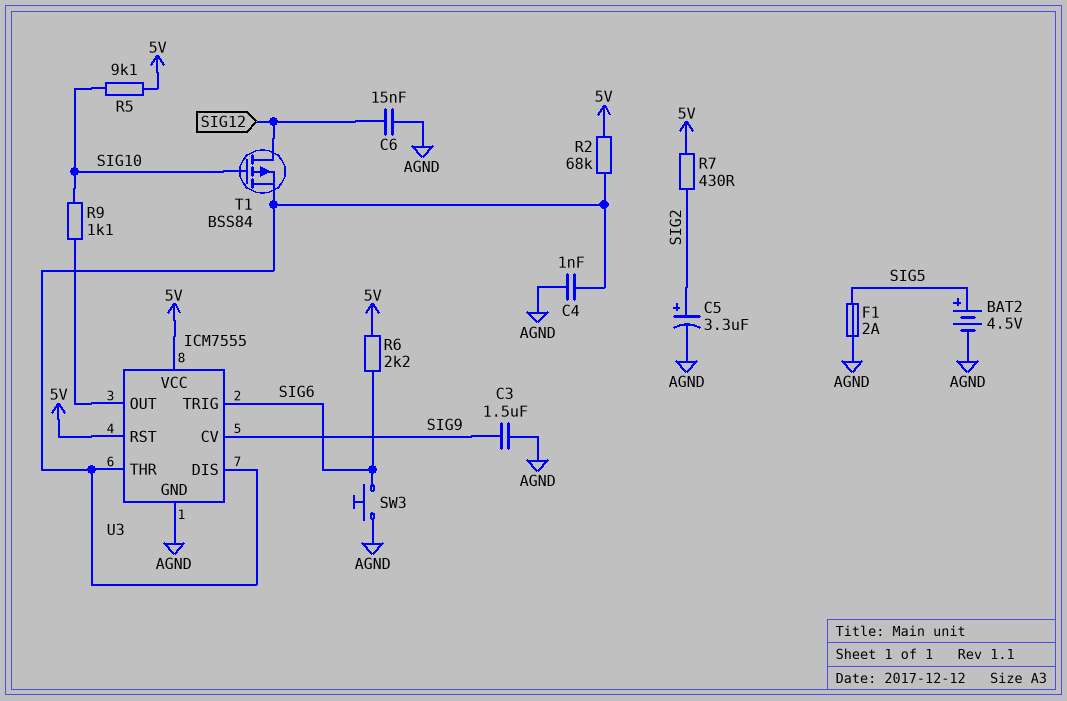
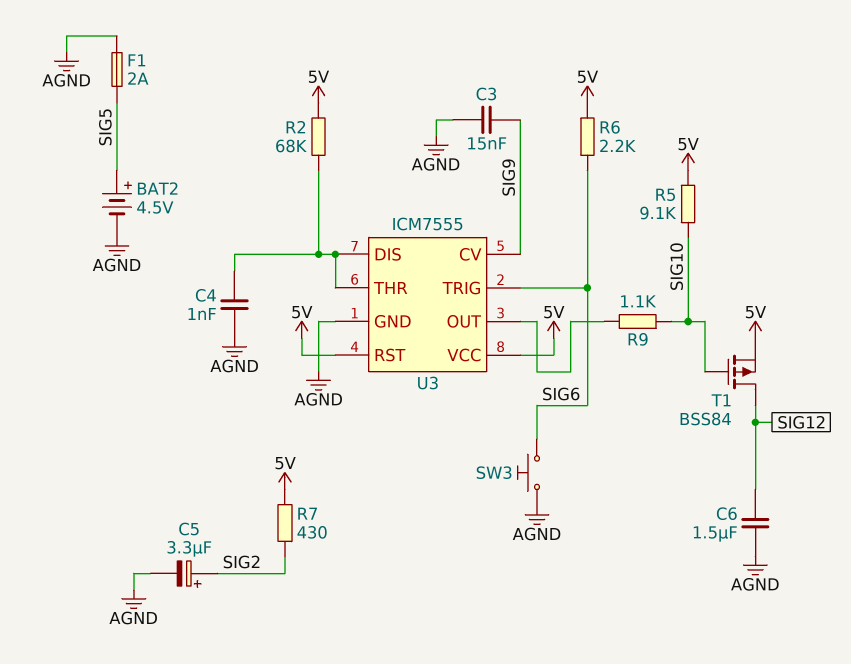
C3: 1.5uF (AGND, SIG9) -> 15nF (AGND, SIG9)
C6: 15nF (AGND, SIG12) -> 1.5uF (AGND, SIG12)
T1: PMOS BSS84 (G SIG10, D SIG12, S U3/DIS) -> PMOS BSS84 (G SIG10, D SIG12, S 5V)

